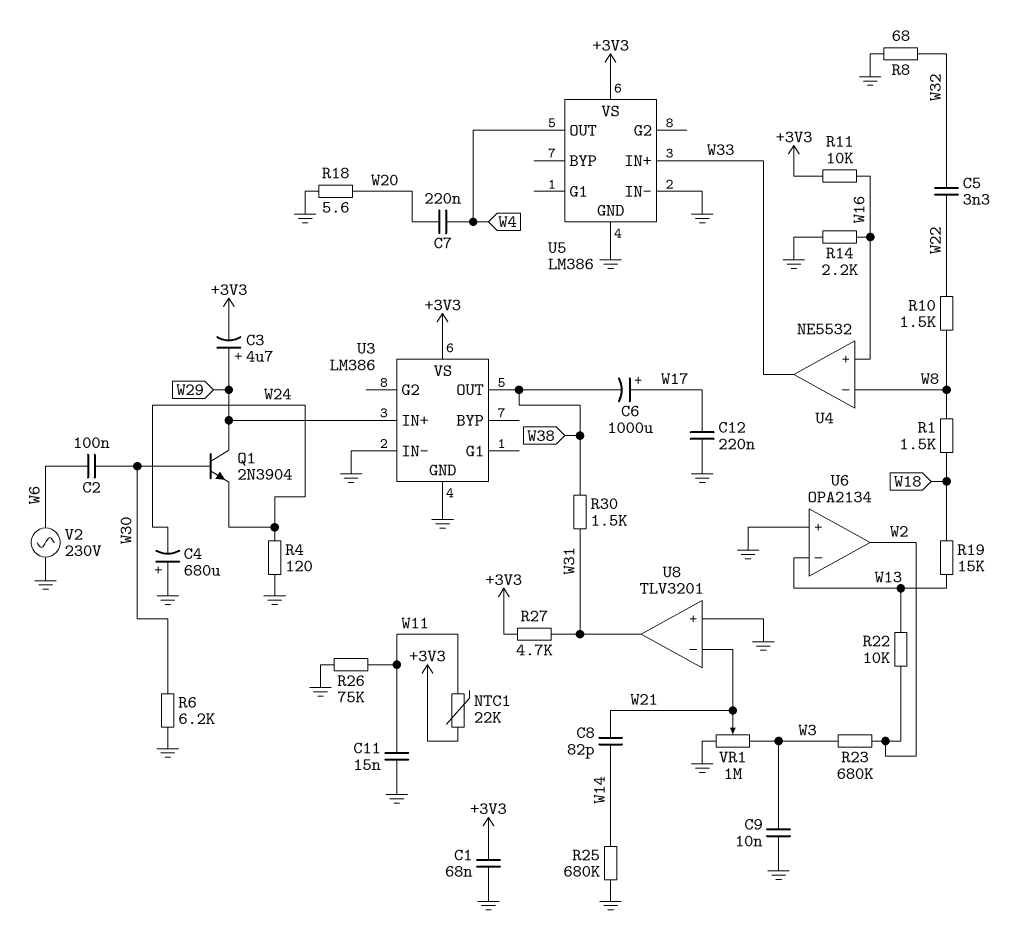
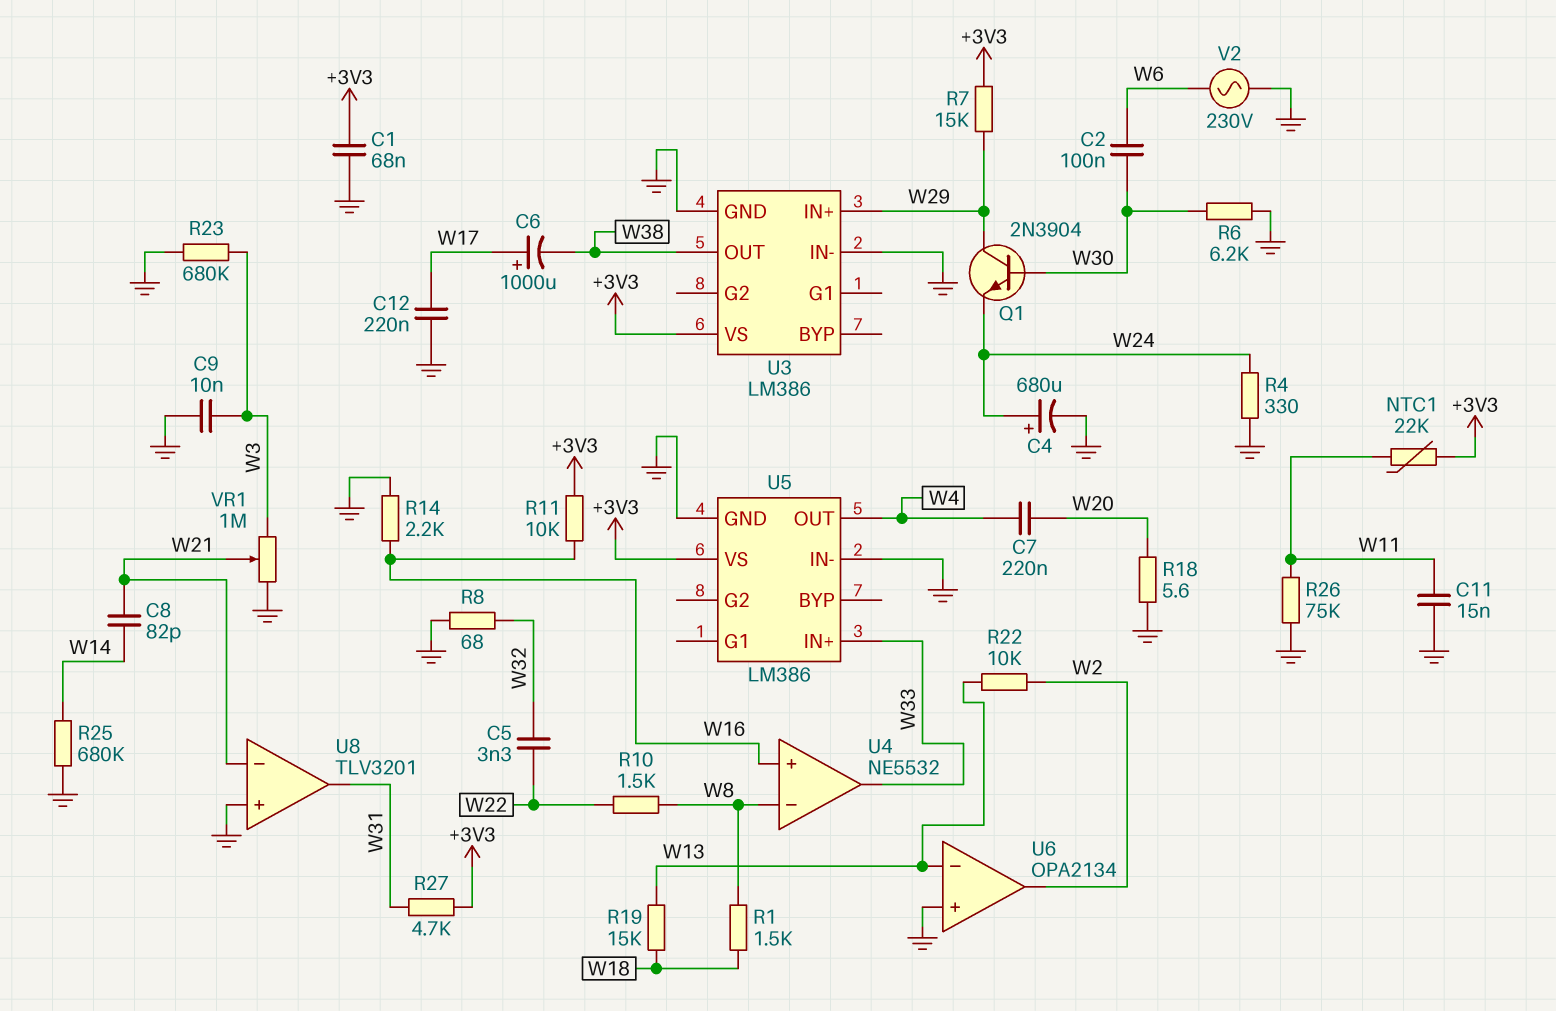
C3: 4.7uF (plus W29, minus +3V3) -> none
C4: 680uF (plus GND, minus W24) -> 680uF (plus W24, minus GND)
R4: 120 (GND, W24) -> 330 (GND, W24)
R7: none -> 15k (+3V3, W29)
R23: 680k (W2, W3) -> 680k (GND, W3)
R30: 1.5k (W31, W38) -> none

